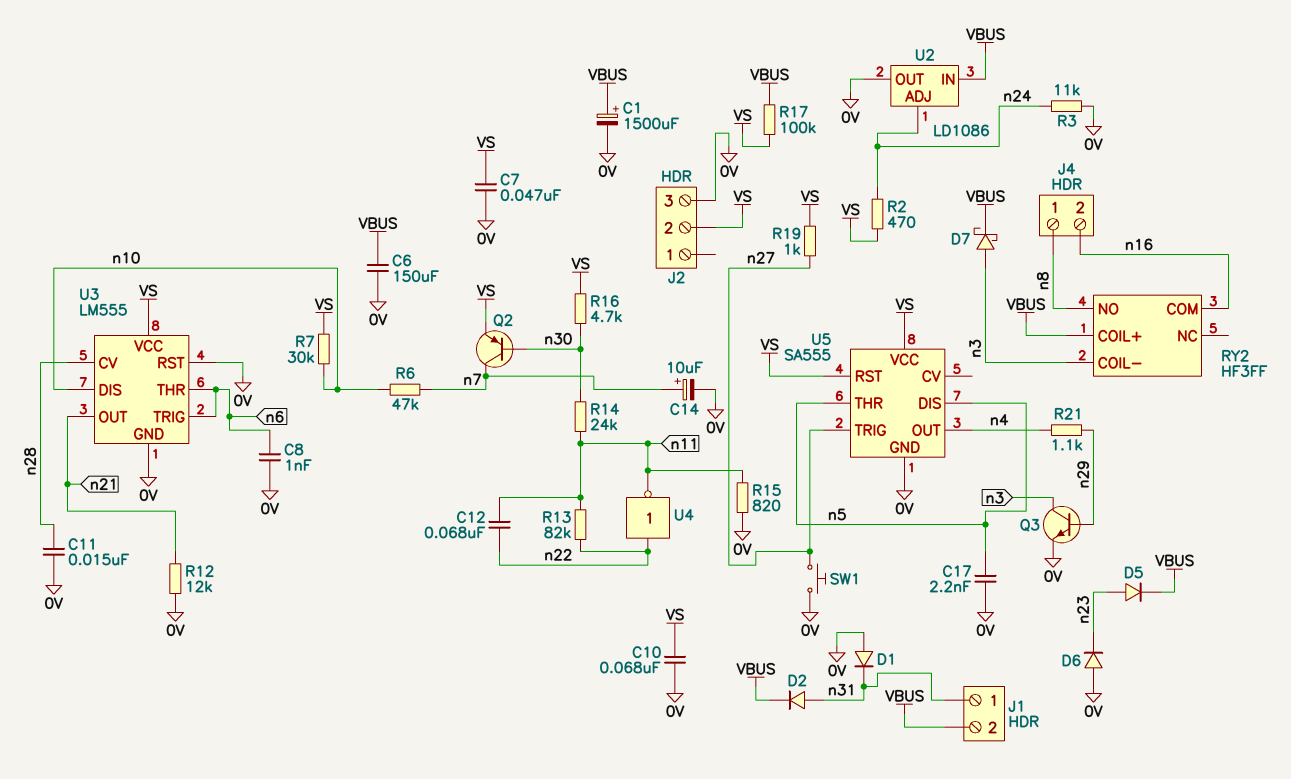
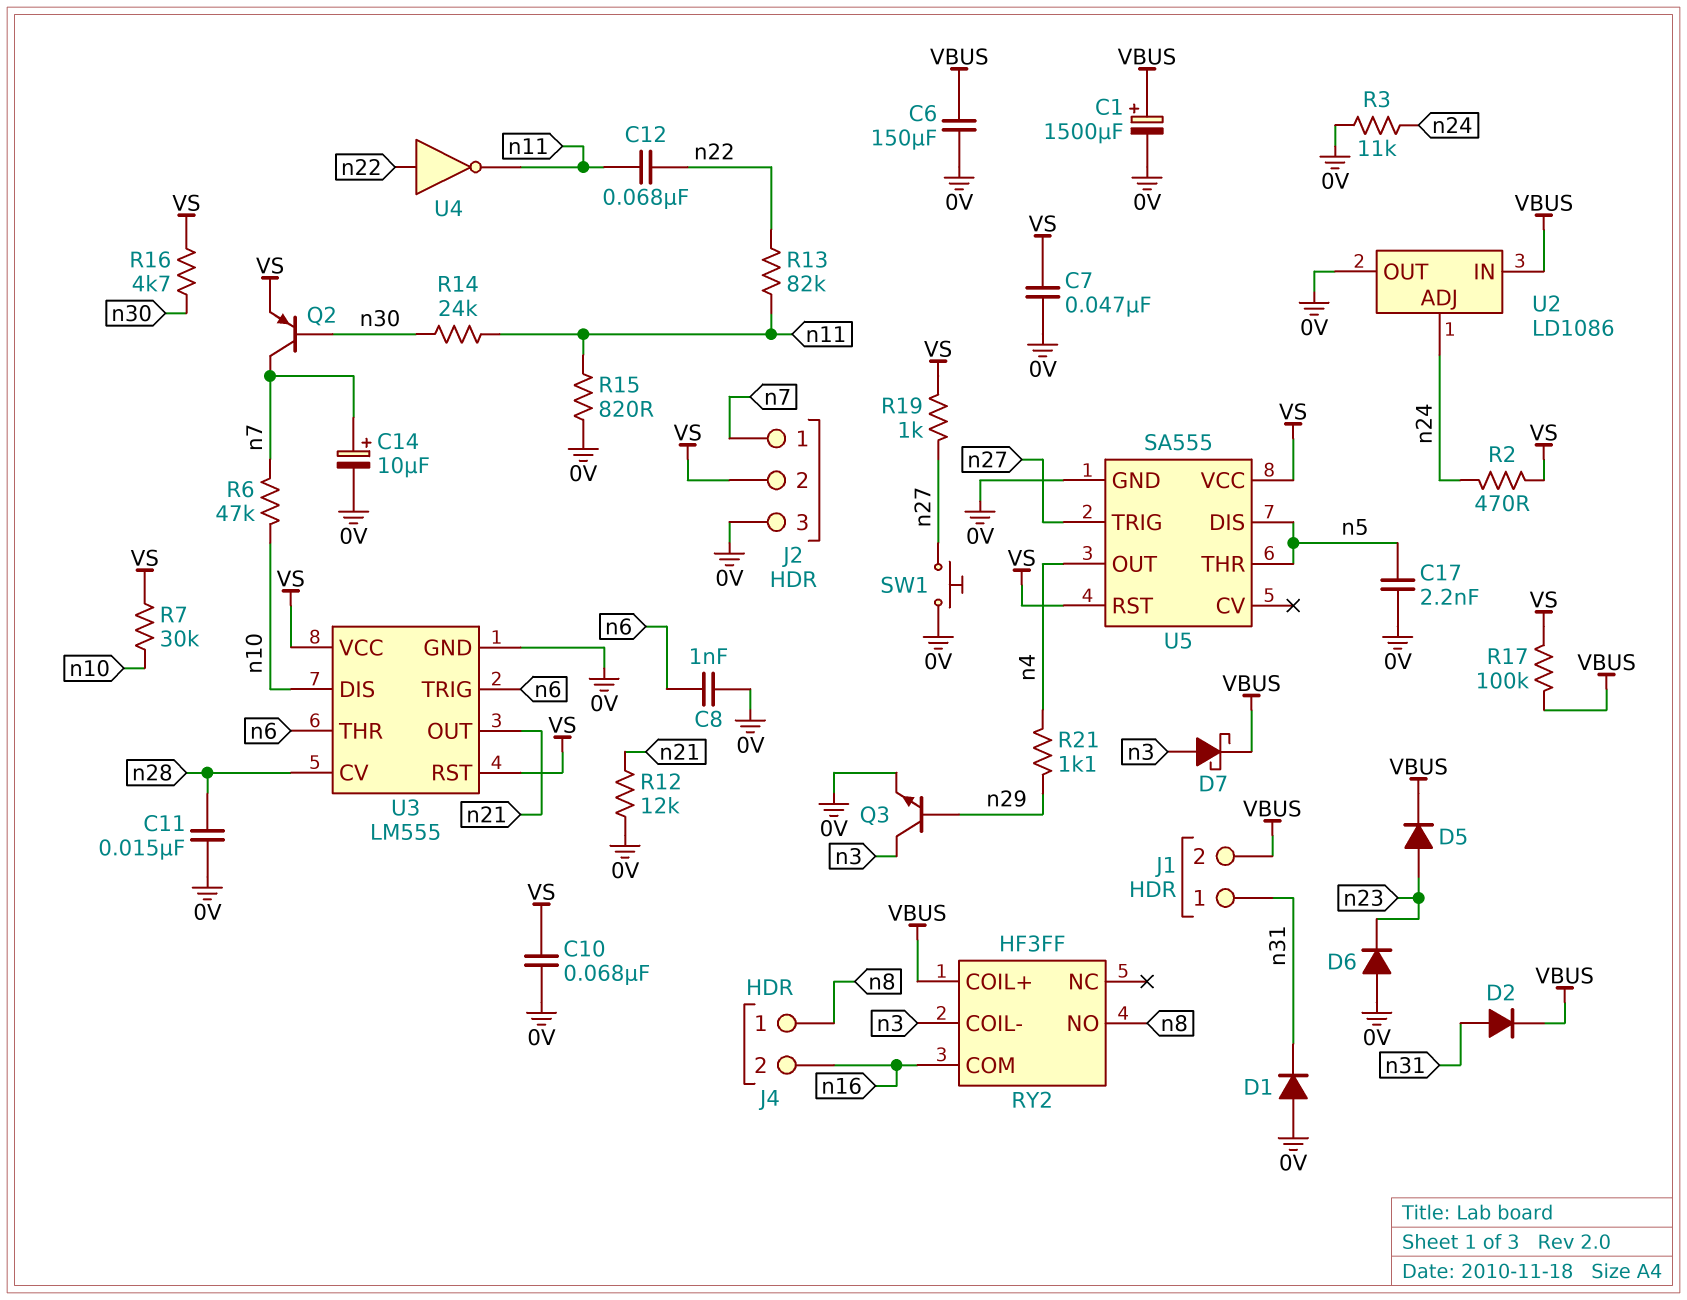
J2 pin 1: none -> n7
U3 pin RST: 0V -> VS

